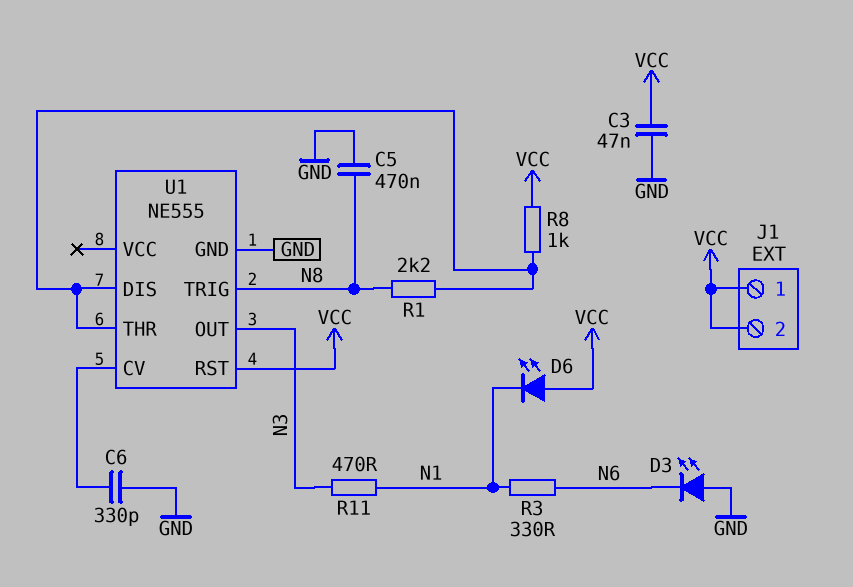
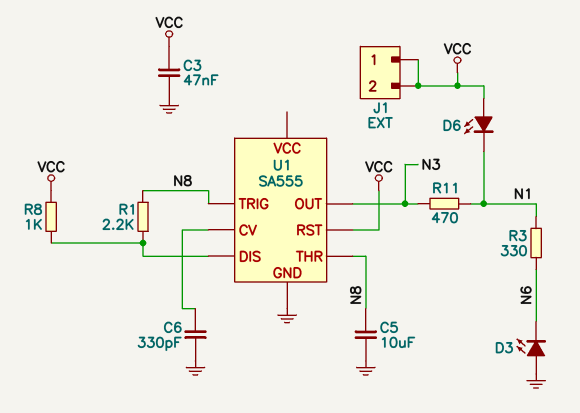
C5: 470nF (GND, N8) -> 10uF (GND, N8)
U1: NE555 -> SA555
U1 pin THR: U1/DIS -> N8

